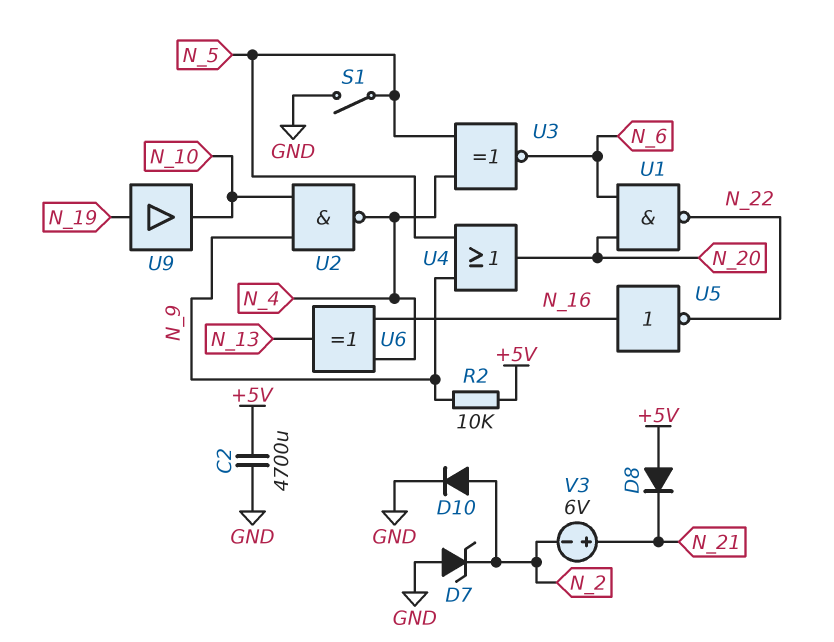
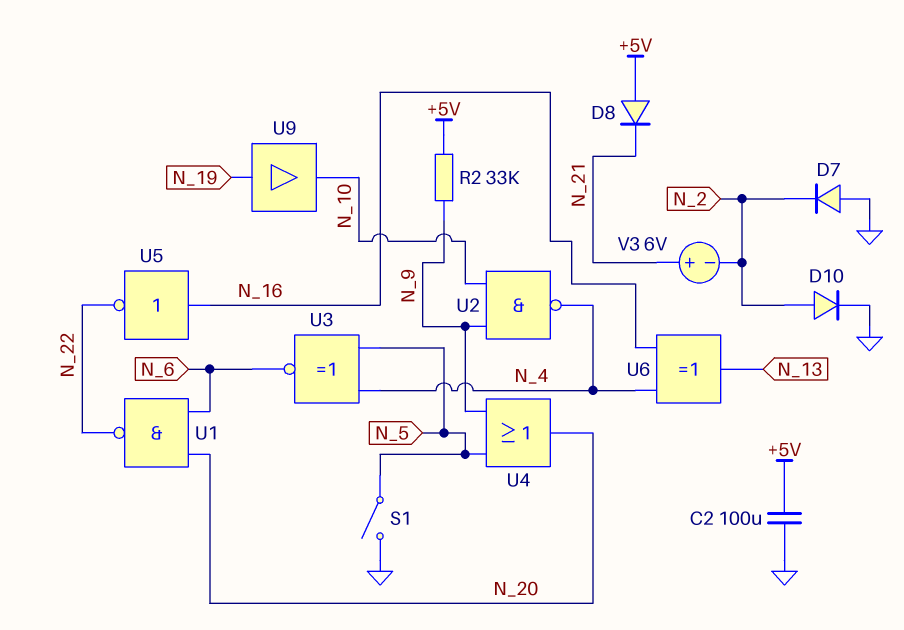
C2: 4700uF (+5V, GND) -> 100uF (+5V, GND)
D7: zener (A GND, K N_2) -> diode (A GND, K N_2)
R2: 10k (+5V, N_9) -> 33k (+5V, N_9)

